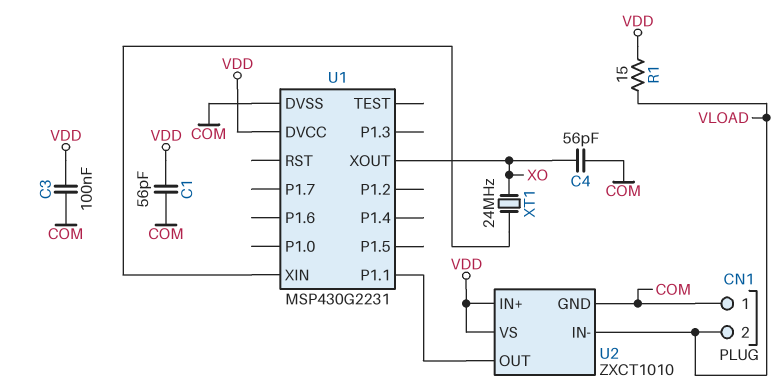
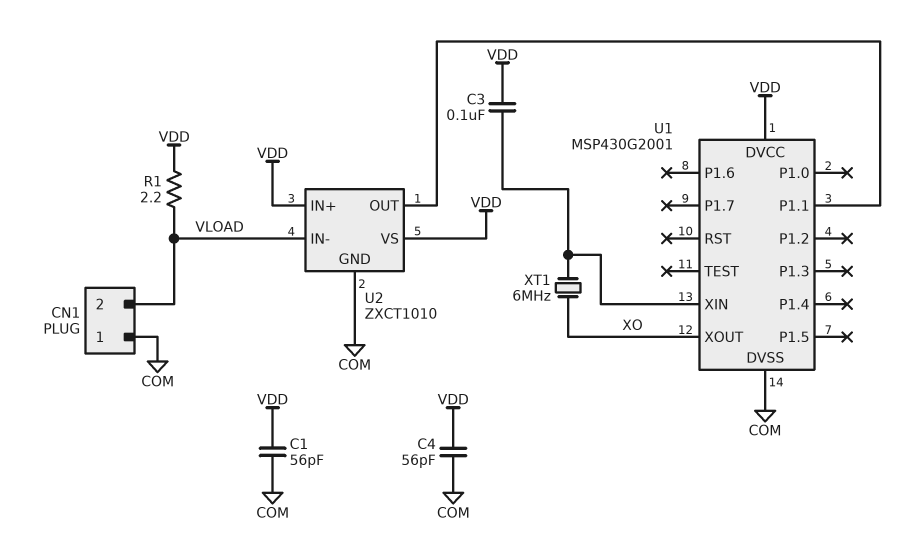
C3: 100nF (COM, VDD) -> 100nF (U1/XIN, VDD)
C4: 56pF (COM, XO) -> 56pF (COM, VDD)
R1: 15 (VDD, VLOAD) -> 2.2 (VDD, VLOAD)
U1: MSP430G2231 -> MSP430G2001
XT1: 24MHz (U1/XIN, XO) -> 6MHz (U1/XIN, XO)

